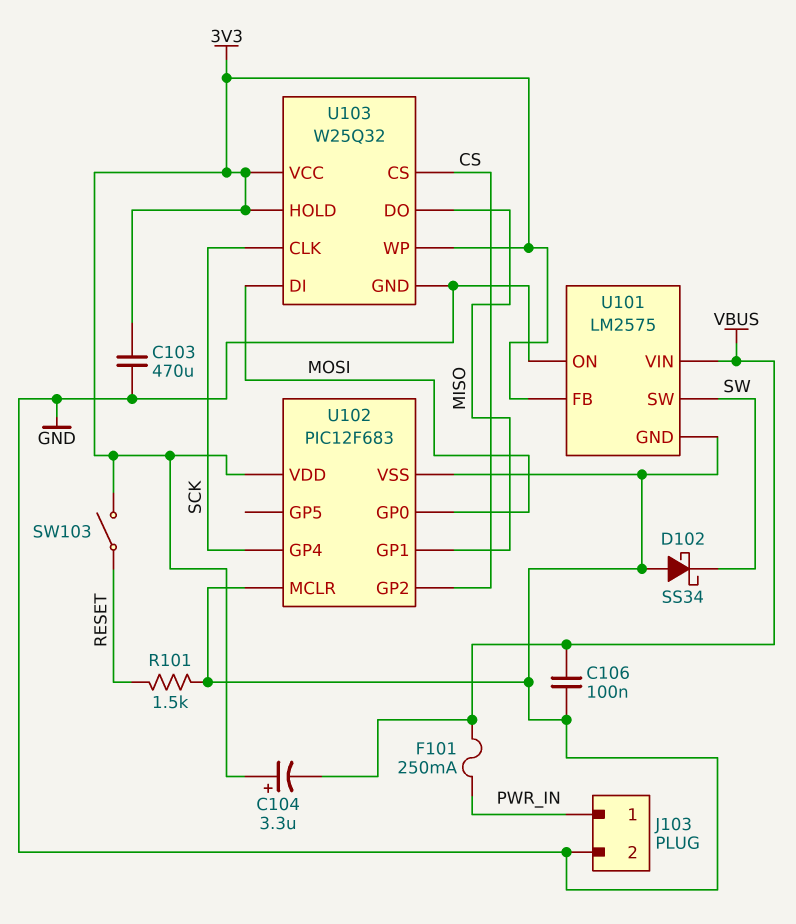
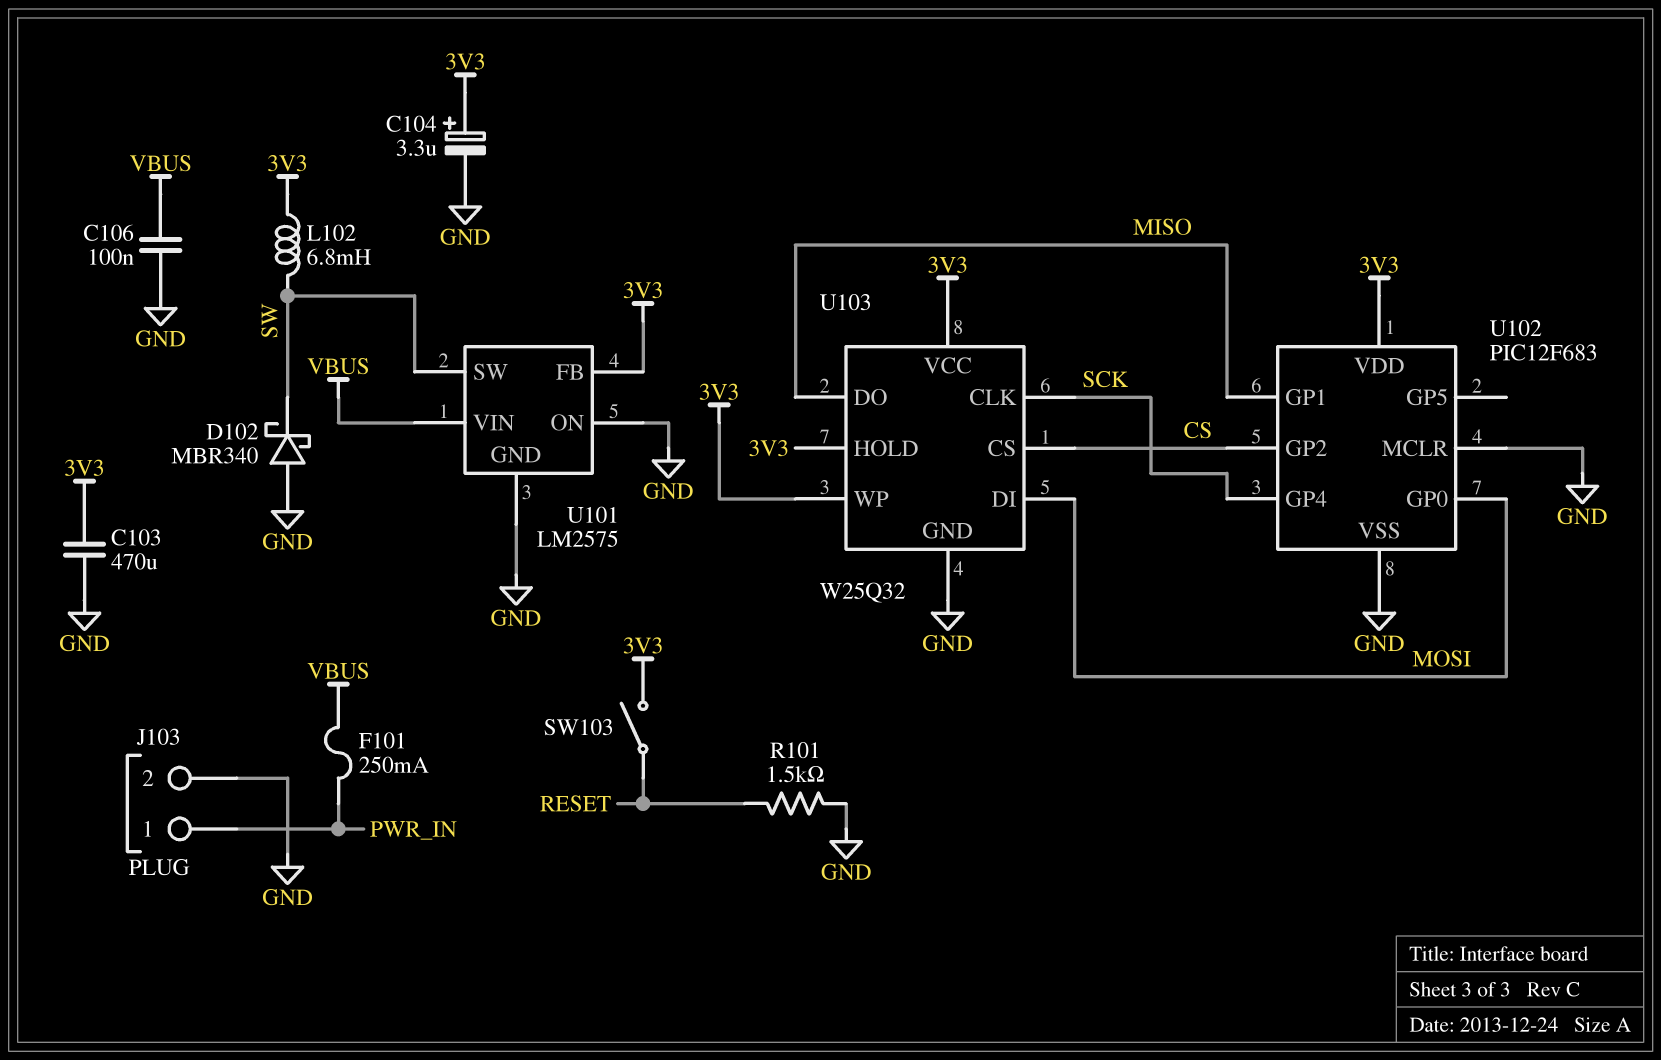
C104: 3.3uF (plus 3V3, minus VBUS) -> 3.3uF (plus 3V3, minus GND)
D102: schottky SS34 (A GND, K SW) -> schottky MBR340 (A GND, K SW)
L102: none -> 6.8mH (3V3, SW)

